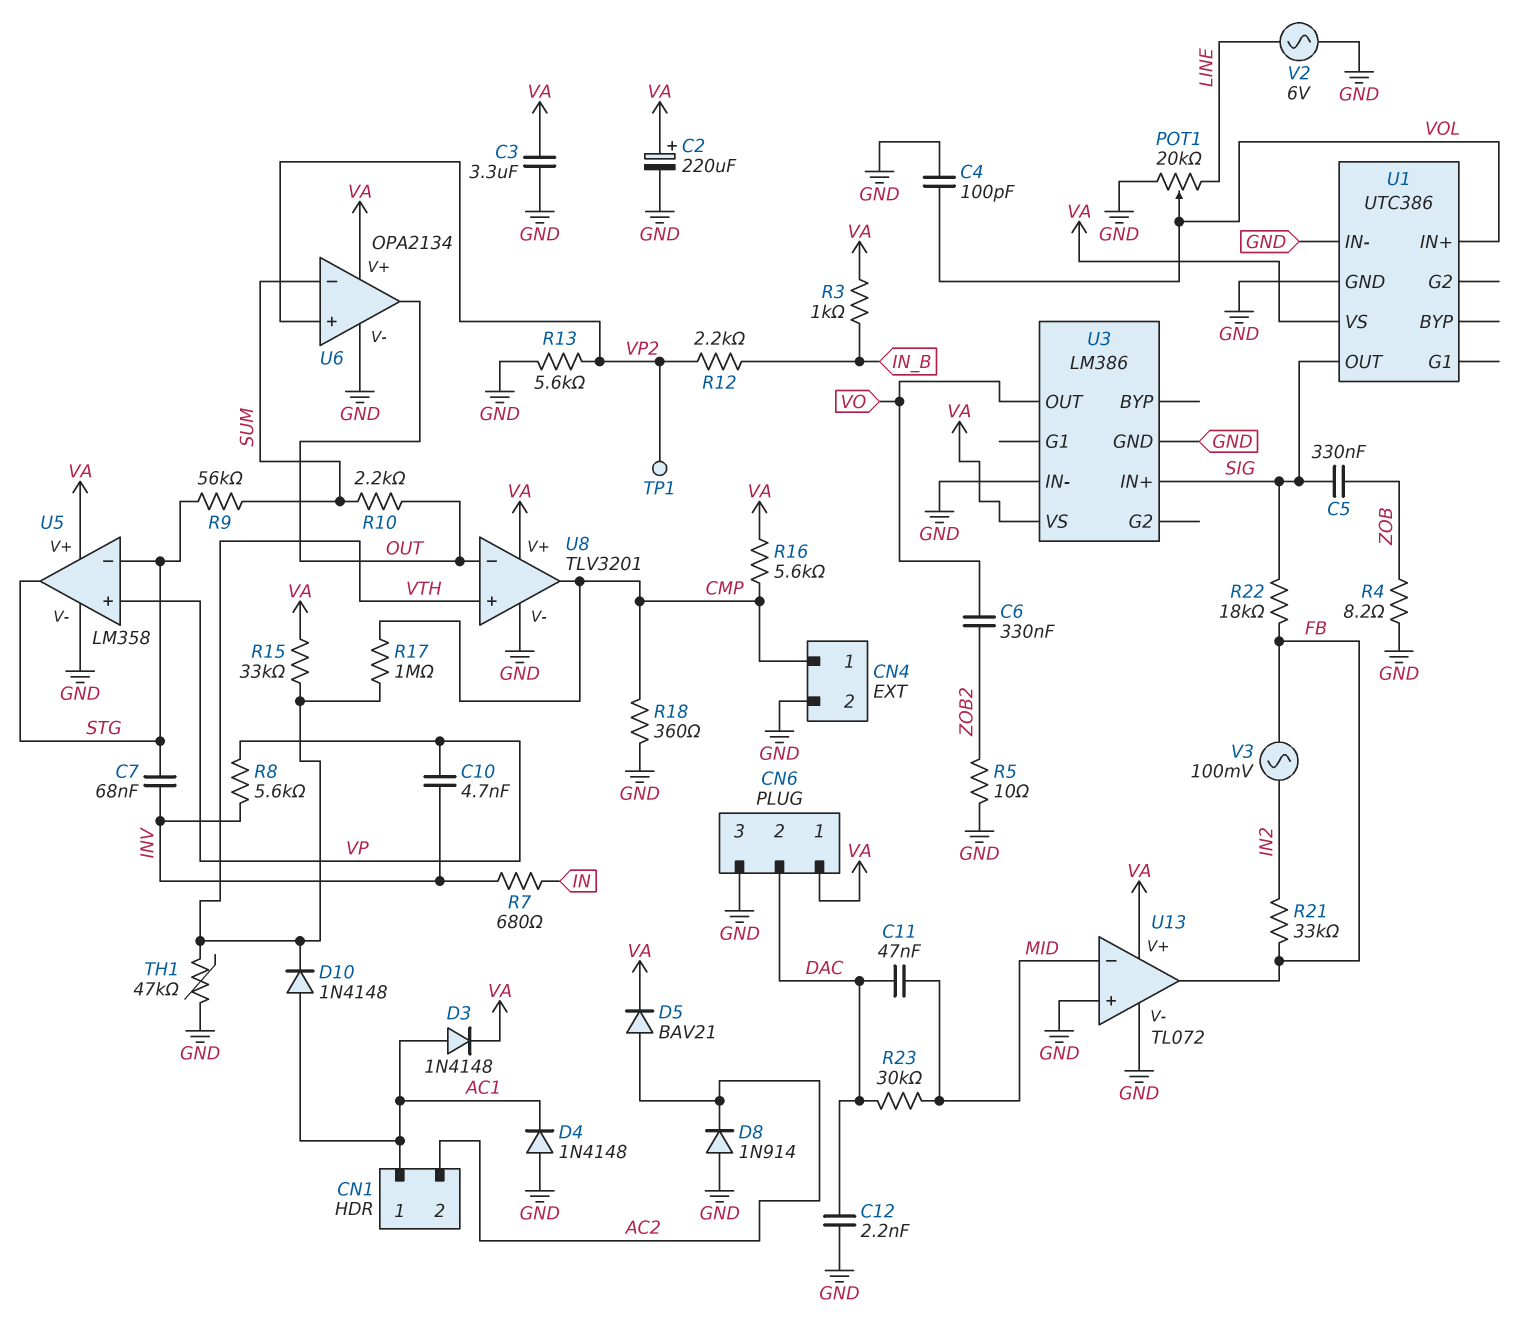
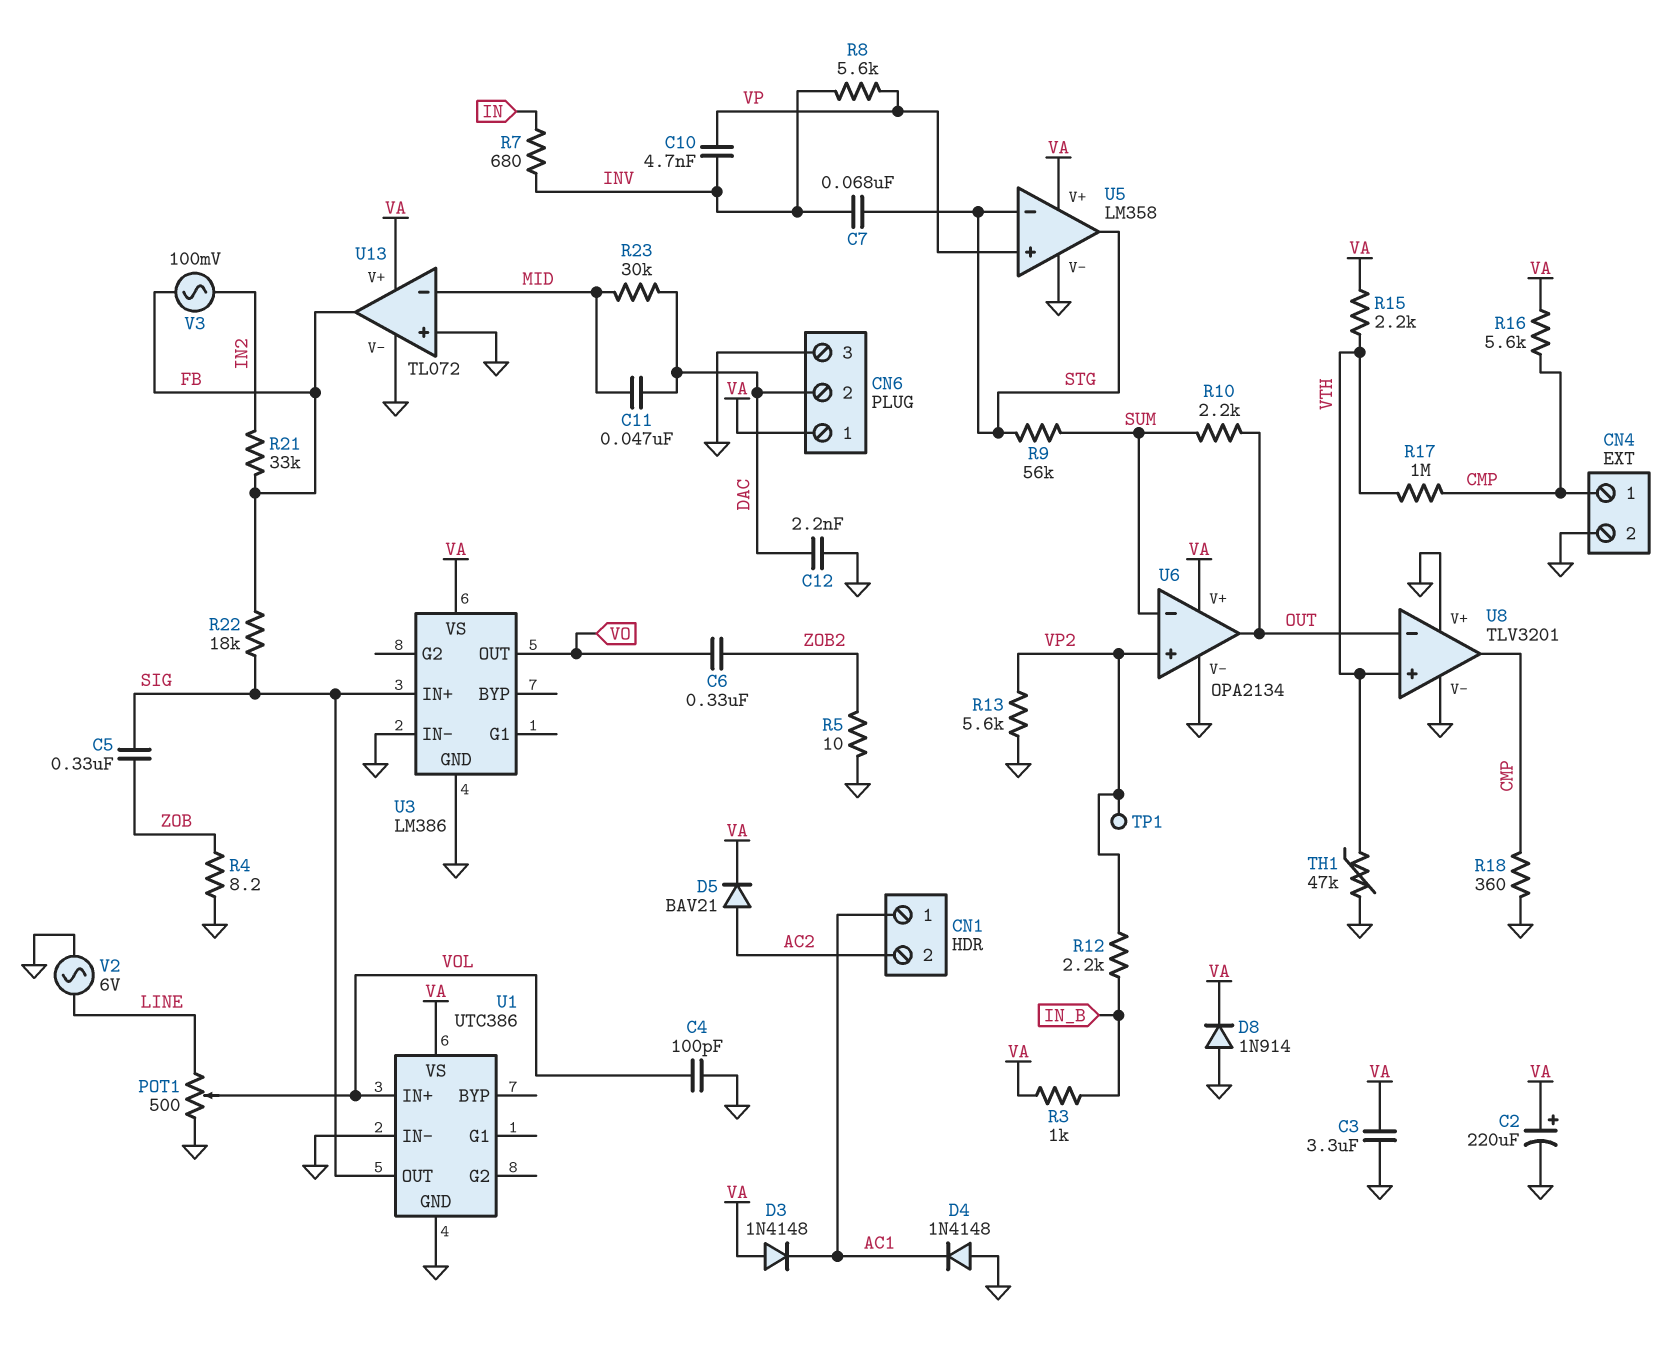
D3: diode 1N4148 (A AC1, K VA) -> diode 1N4148 (A VA, K AC1)
D8: diode 1N914 (A GND, K AC2) -> diode 1N914 (A GND, K VA)
D10: diode 1N4148 (A AC1, K VTH) -> none
POT1: 20k (GND, LINE, wiper VOL) -> 500 (GND, LINE, wiper VOL)
R15: 33k (VA, VTH) -> 2.2k (VA, VTH)
U8 pin V+: VA -> GND

